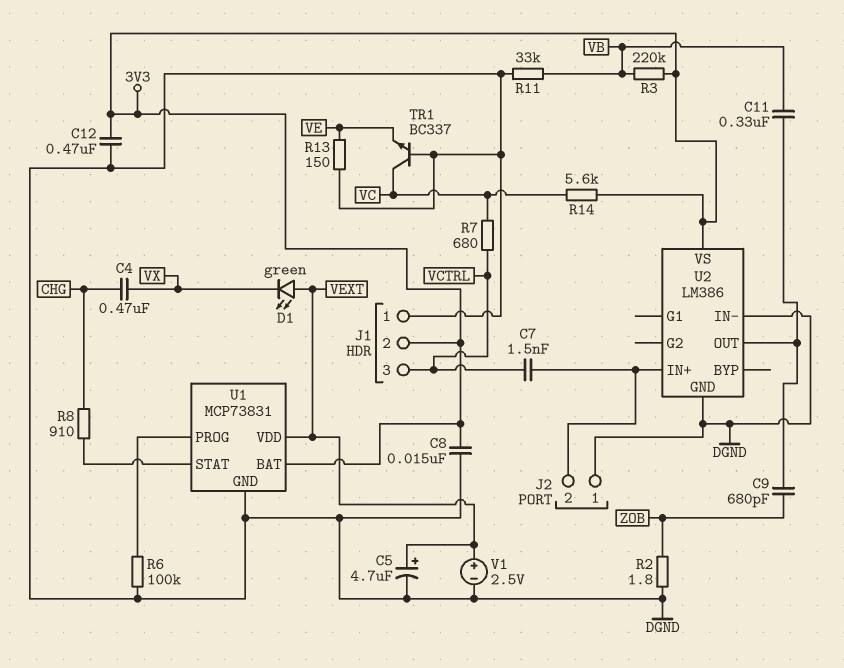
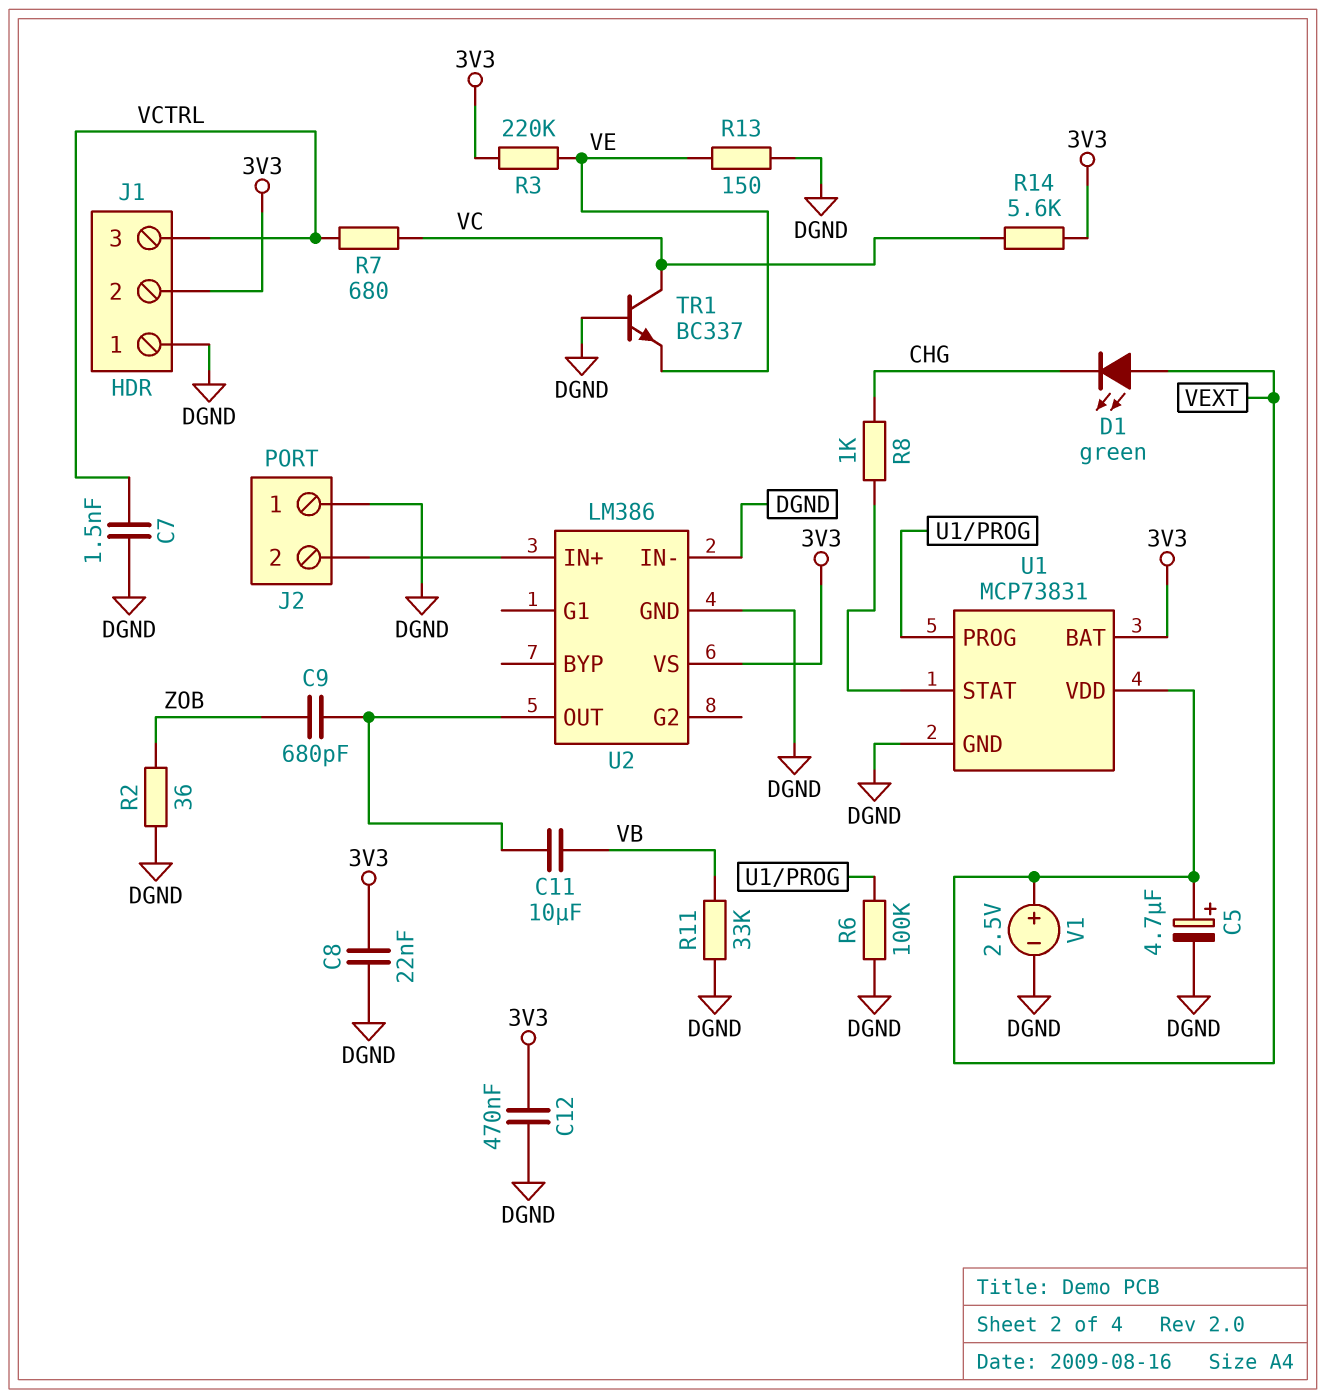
C4: 470nF (CHG, VX) -> none
C7: 1.5nF (J2/2, VCTRL) -> 1.5nF (DGND, VCTRL)
C8: 15nF (3V3, DGND) -> 22nF (3V3, DGND)
C11: 330nF (U2/OUT, VB) -> 10uF (U2/OUT, VB)
D1: LED green (A VEXT, K VX) -> LED green (A VEXT, K CHG)
R2: 1.8 (DGND, ZOB) -> 36 (DGND, ZOB)
R3: 220k (3V3, VB) -> 220k (3V3, VE)
R8: 910 (CHG, U1/STAT) -> 1k (CHG, U1/STAT)

